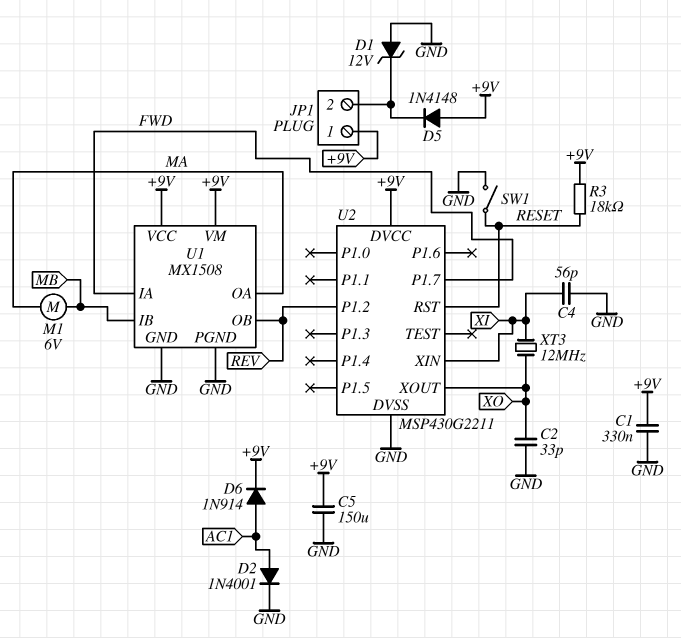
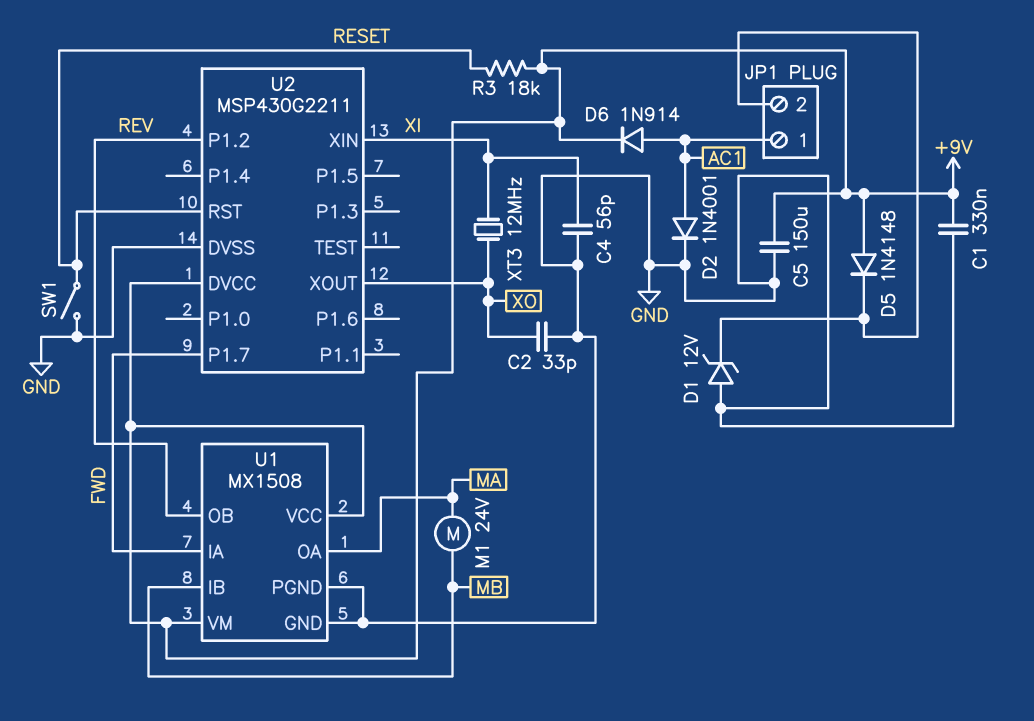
JP1 pin 1: +9V -> AC1
M1: motor 6V (MA, MB) -> motor 24V (MA, MB)

